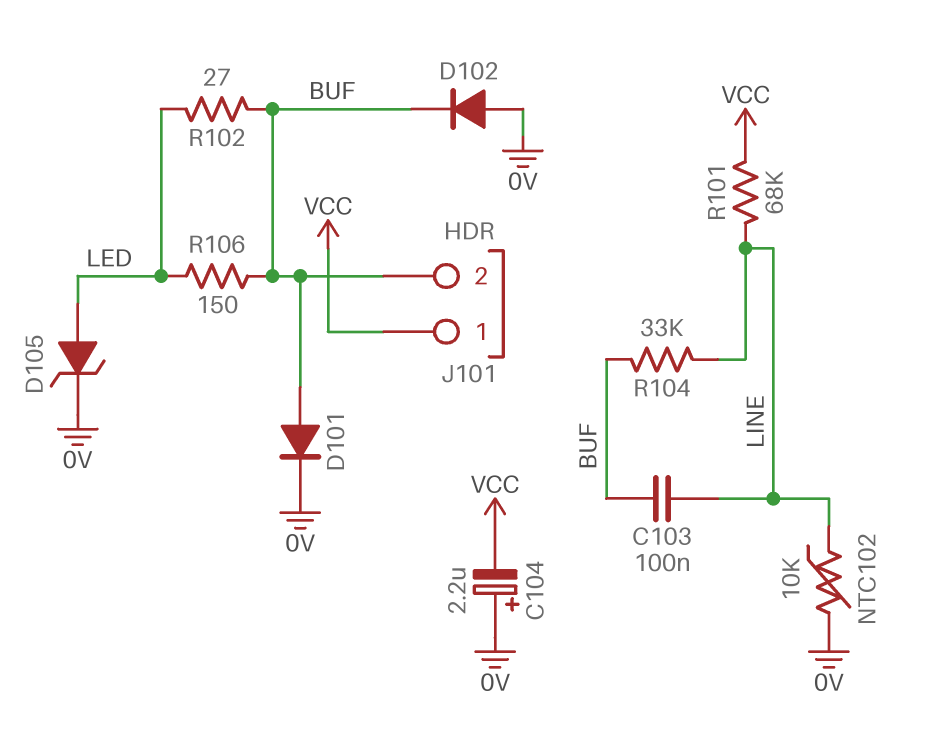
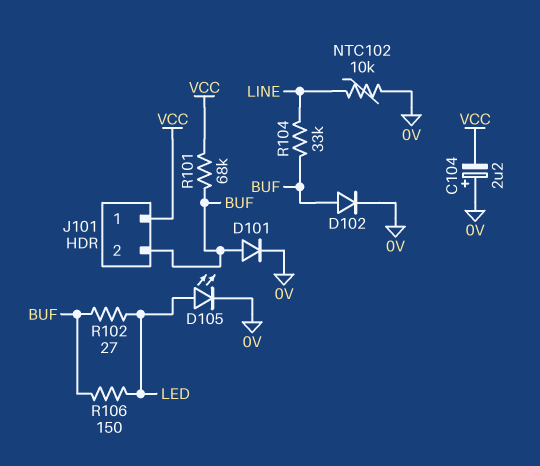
C103: 100nF (BUF, LINE) -> none
D102: diode (A 0V, K BUF) -> diode (A BUF, K 0V)
D105: zener (A LED, K 0V) -> LED (A LED, K 0V)
R101: 68k (LINE, VCC) -> 68k (BUF, VCC)

